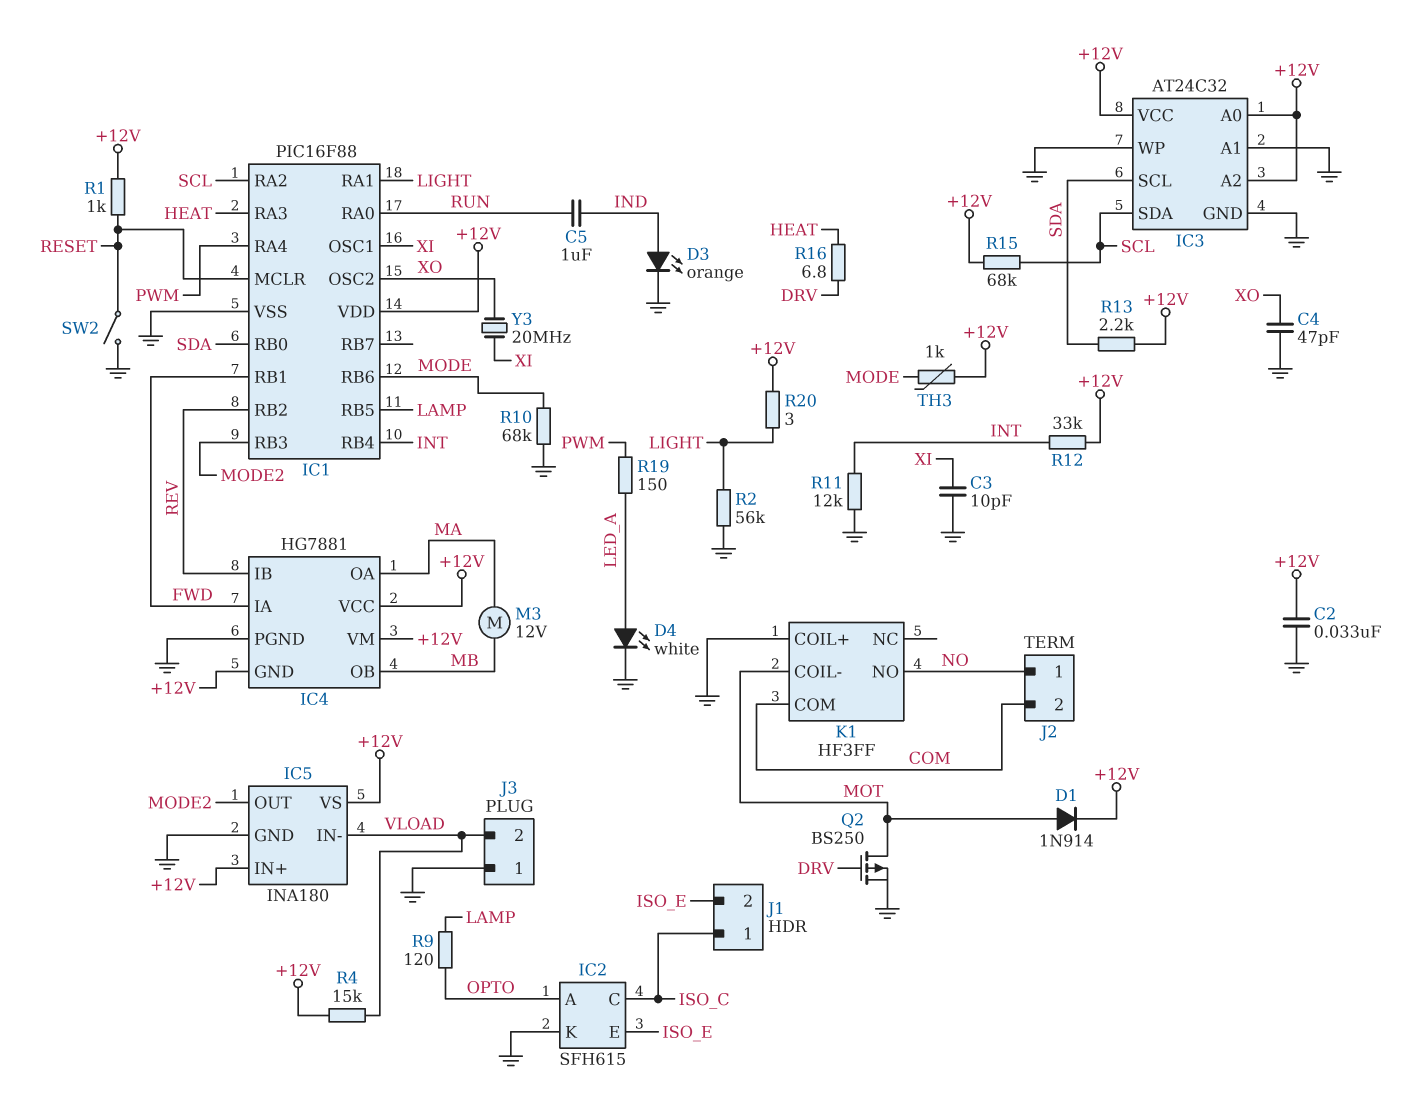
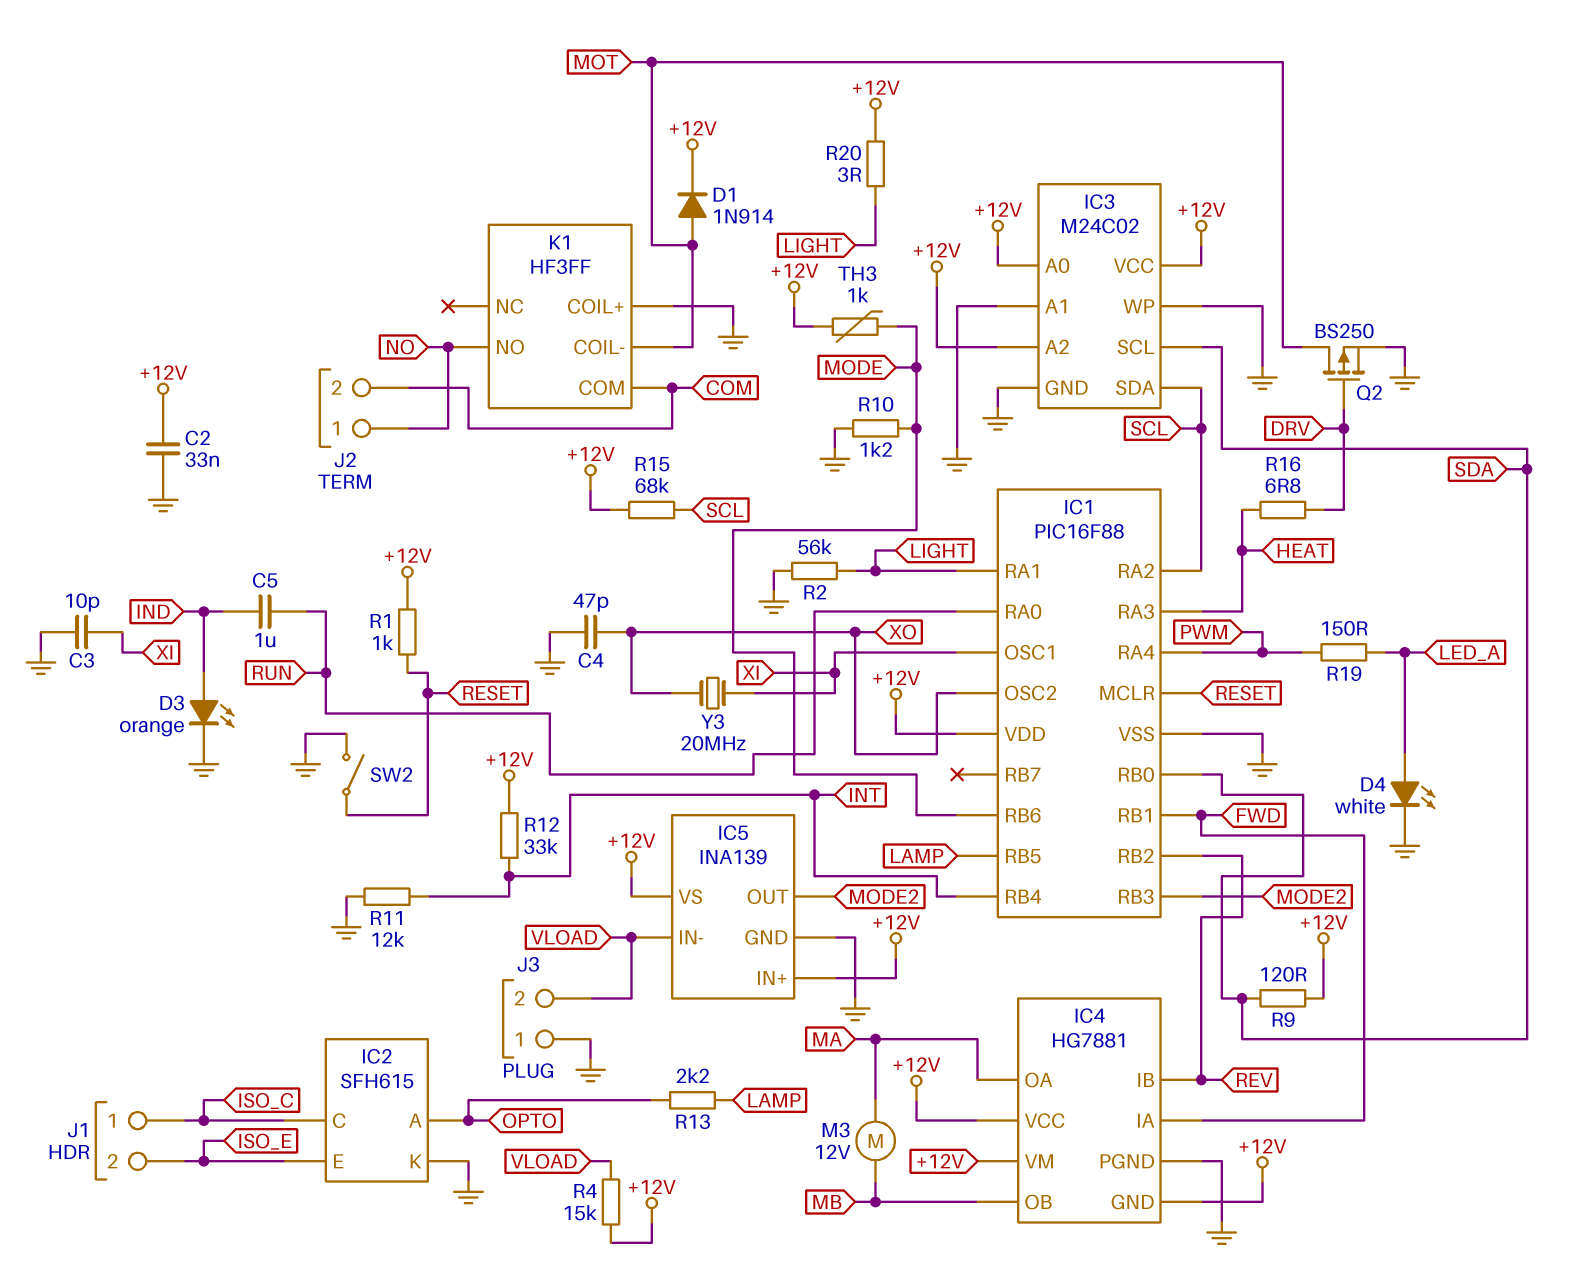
IC3: AT24C32 -> M24C02
IC5: INA180 -> INA139
R9: 120 (LAMP, OPTO) -> 120 (+12V, SDA)
R10: 68k (GND, MODE) -> 1.2k (GND, MODE)
R13: 2.2k (+12V, SDA) -> 2.2k (LAMP, OPTO)

